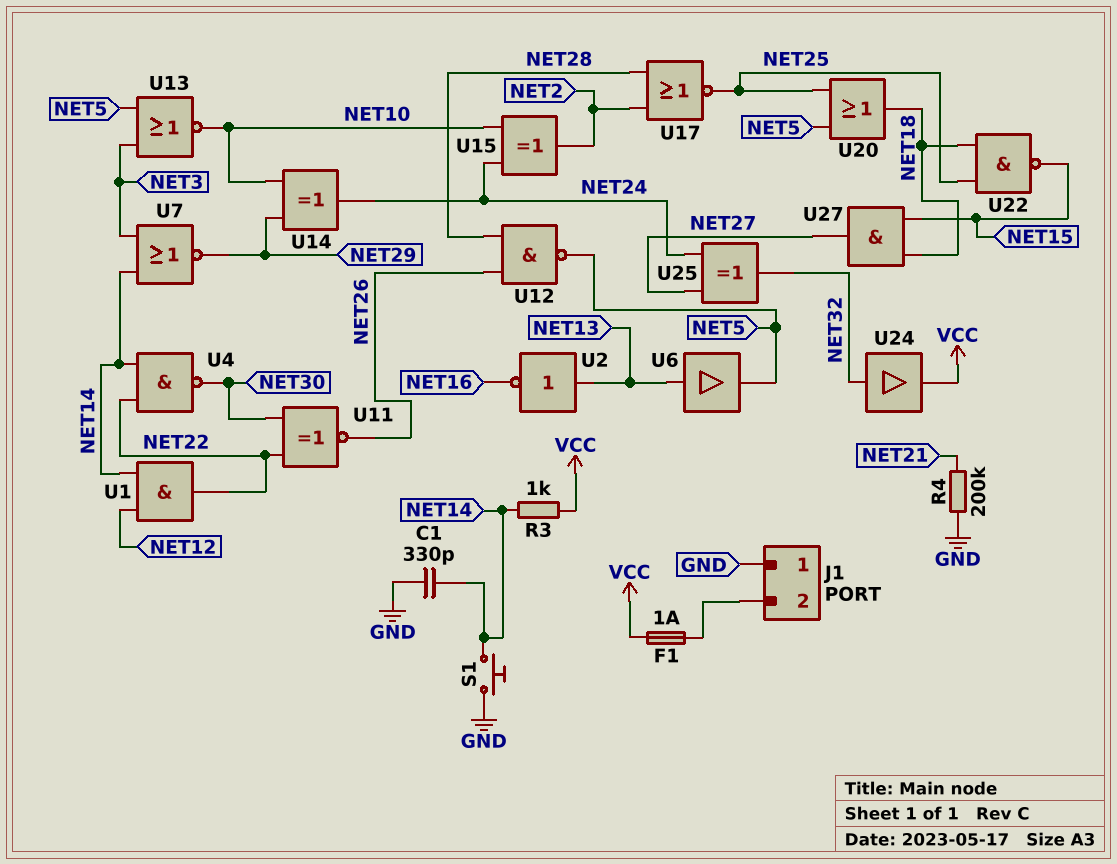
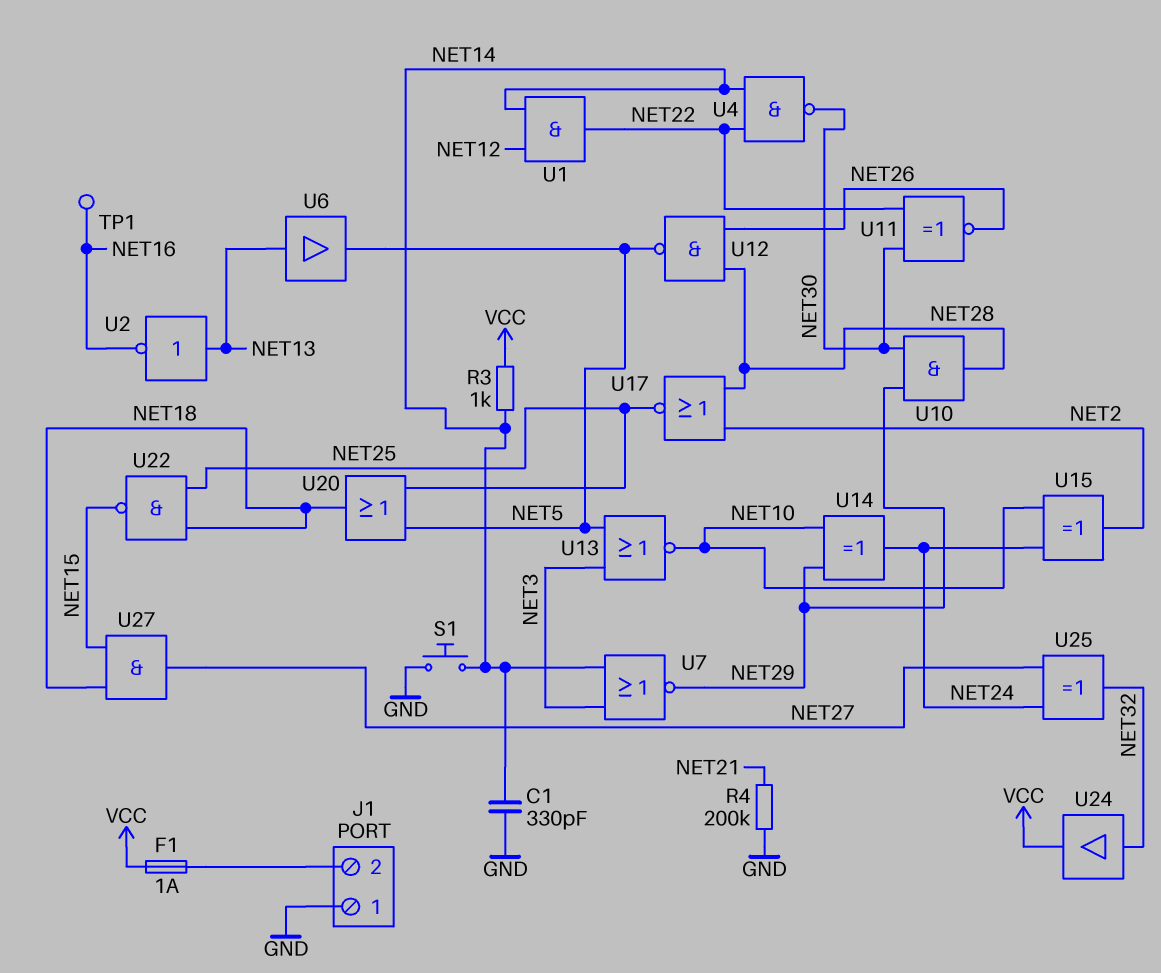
TP1: none -> test point (NET16)
U10: none -> AND (in NET29, in NET30, out NET28)

